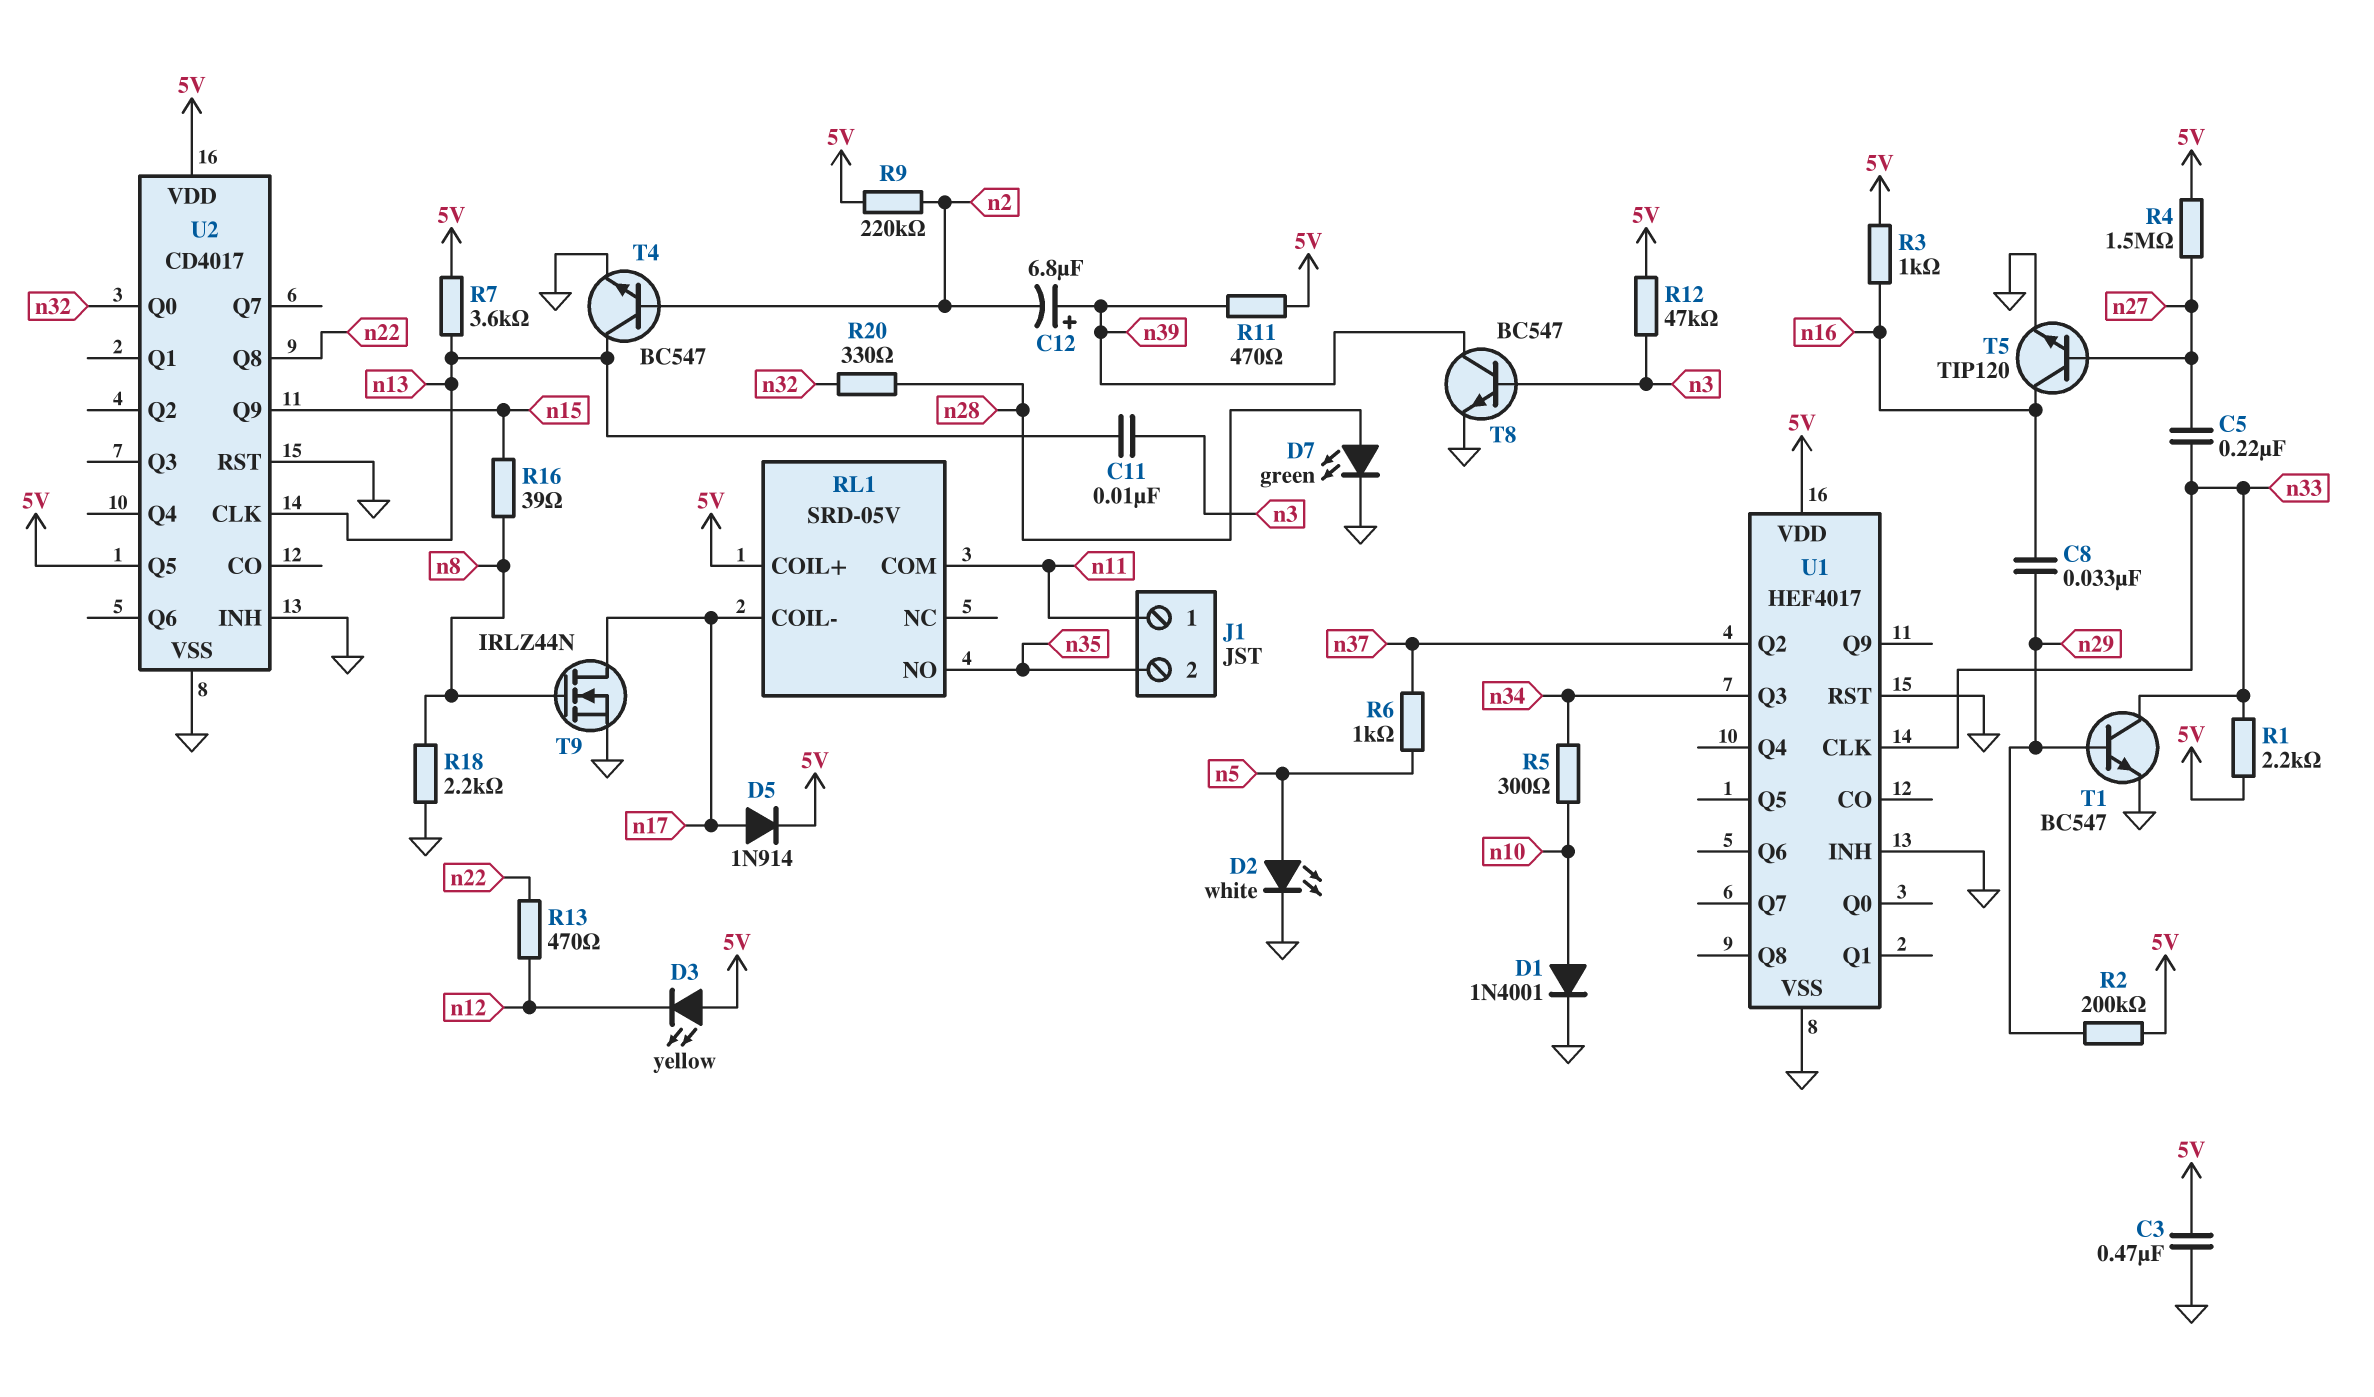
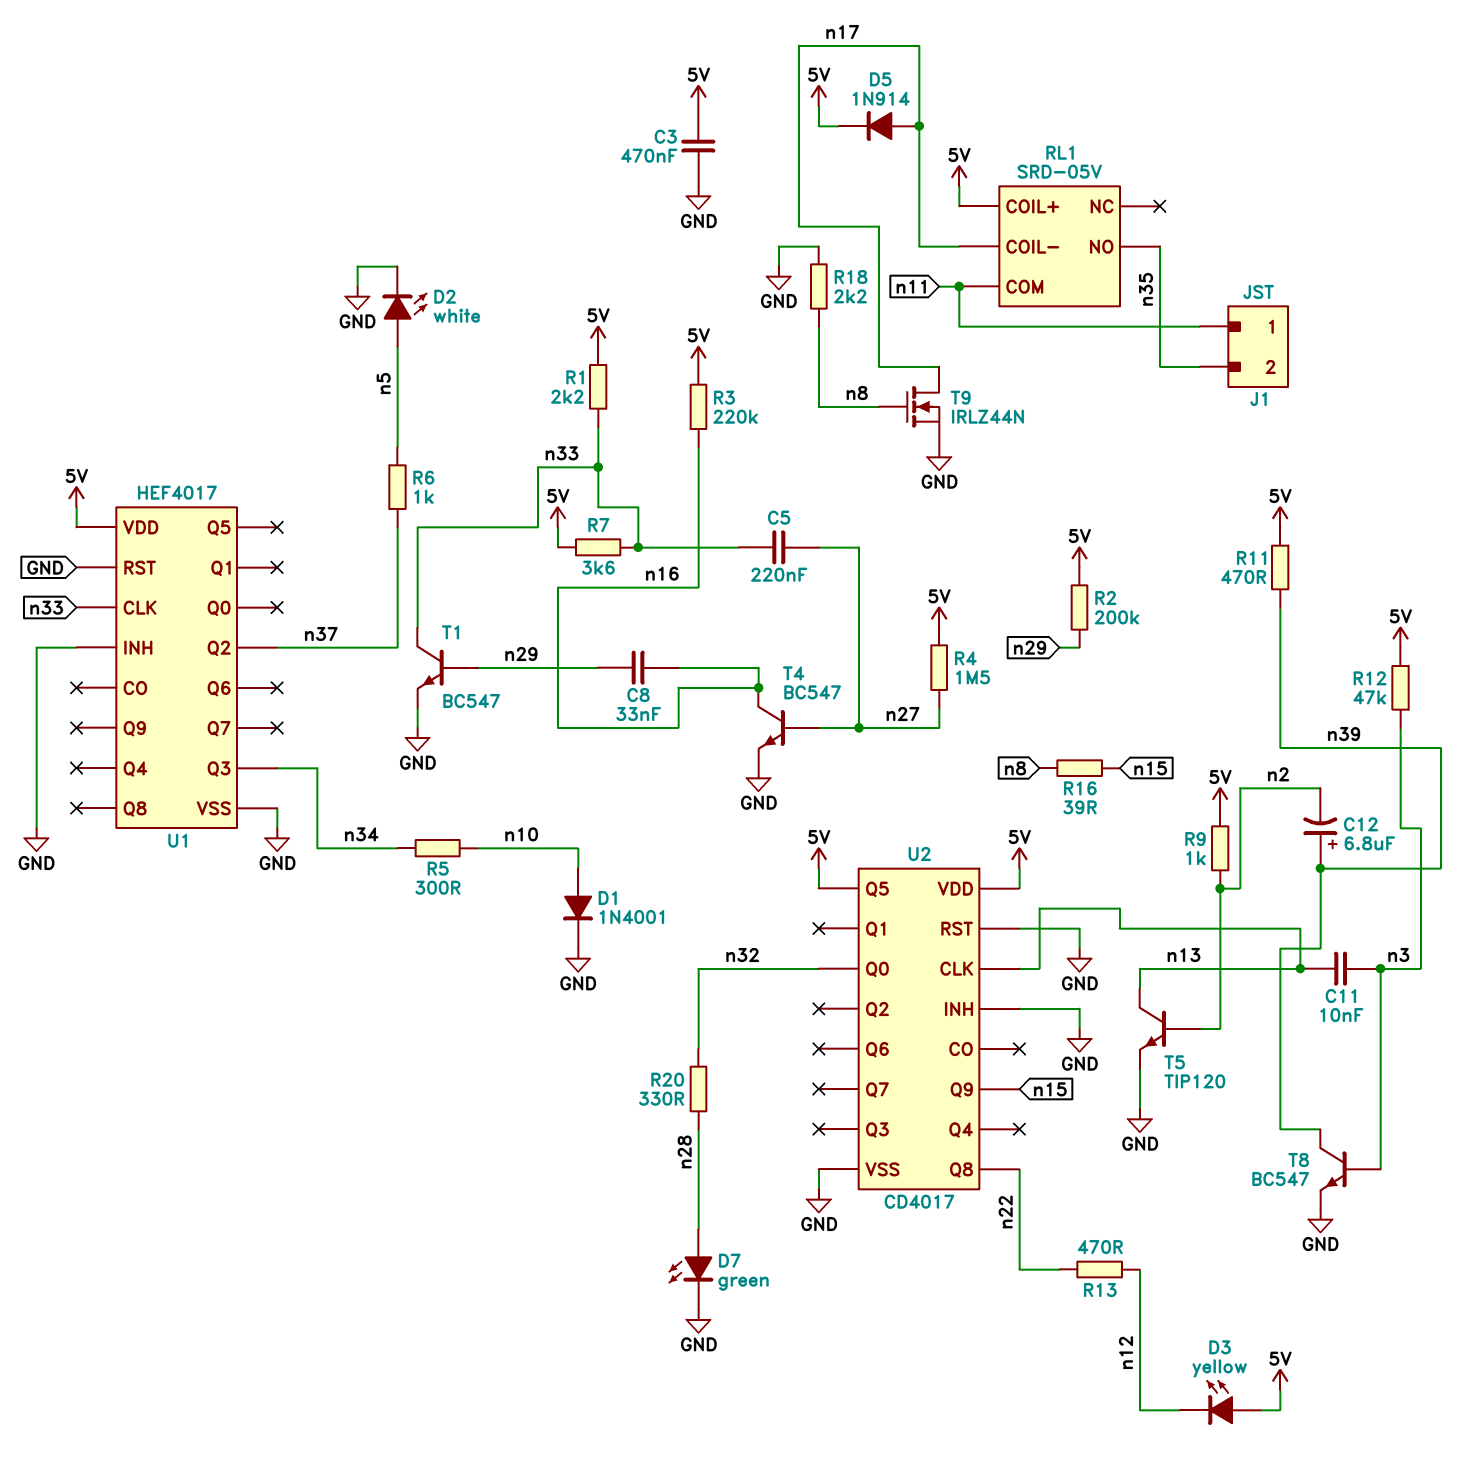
R3: 1k (5V, n16) -> 220k (5V, n16)
R7: 3.6k (5V, n13) -> 3.6k (5V, n33)
R9: 220k (5V, n2) -> 1k (5V, n2)
T4: NPN BC547 (B n2, C n13, E GND) -> NPN BC547 (B n27, C n16, E GND)
T5: NPN TIP120 (B n27, C n16, E GND) -> NPN TIP120 (B n2, C n13, E GND)

